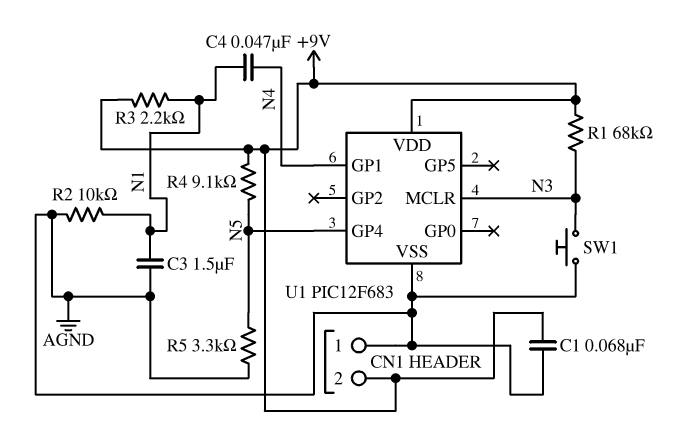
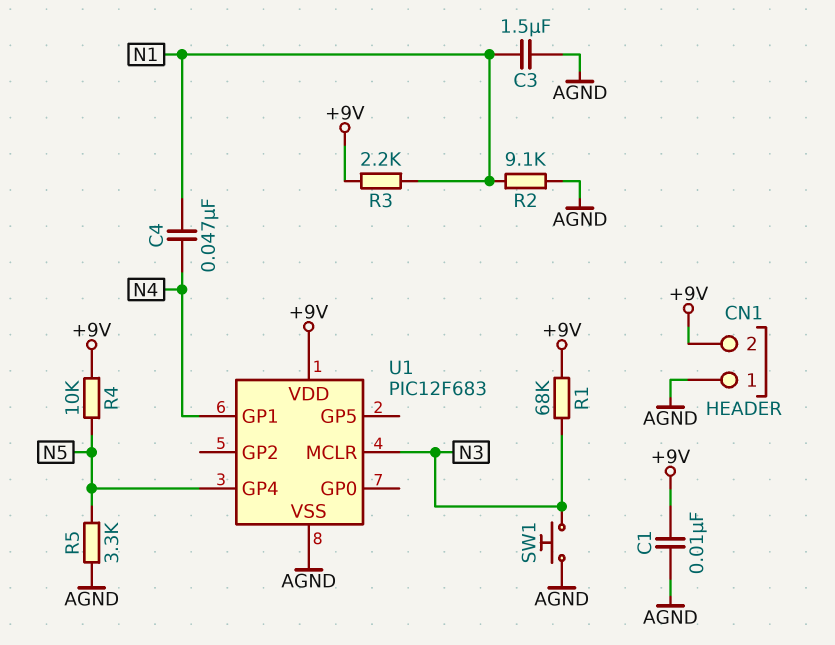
C1: 68nF (+9V, AGND) -> 10nF (+9V, AGND)
R2: 10k (AGND, N1) -> 9.1k (AGND, N1)
R4: 9.1k (+9V, N5) -> 10k (+9V, N5)

